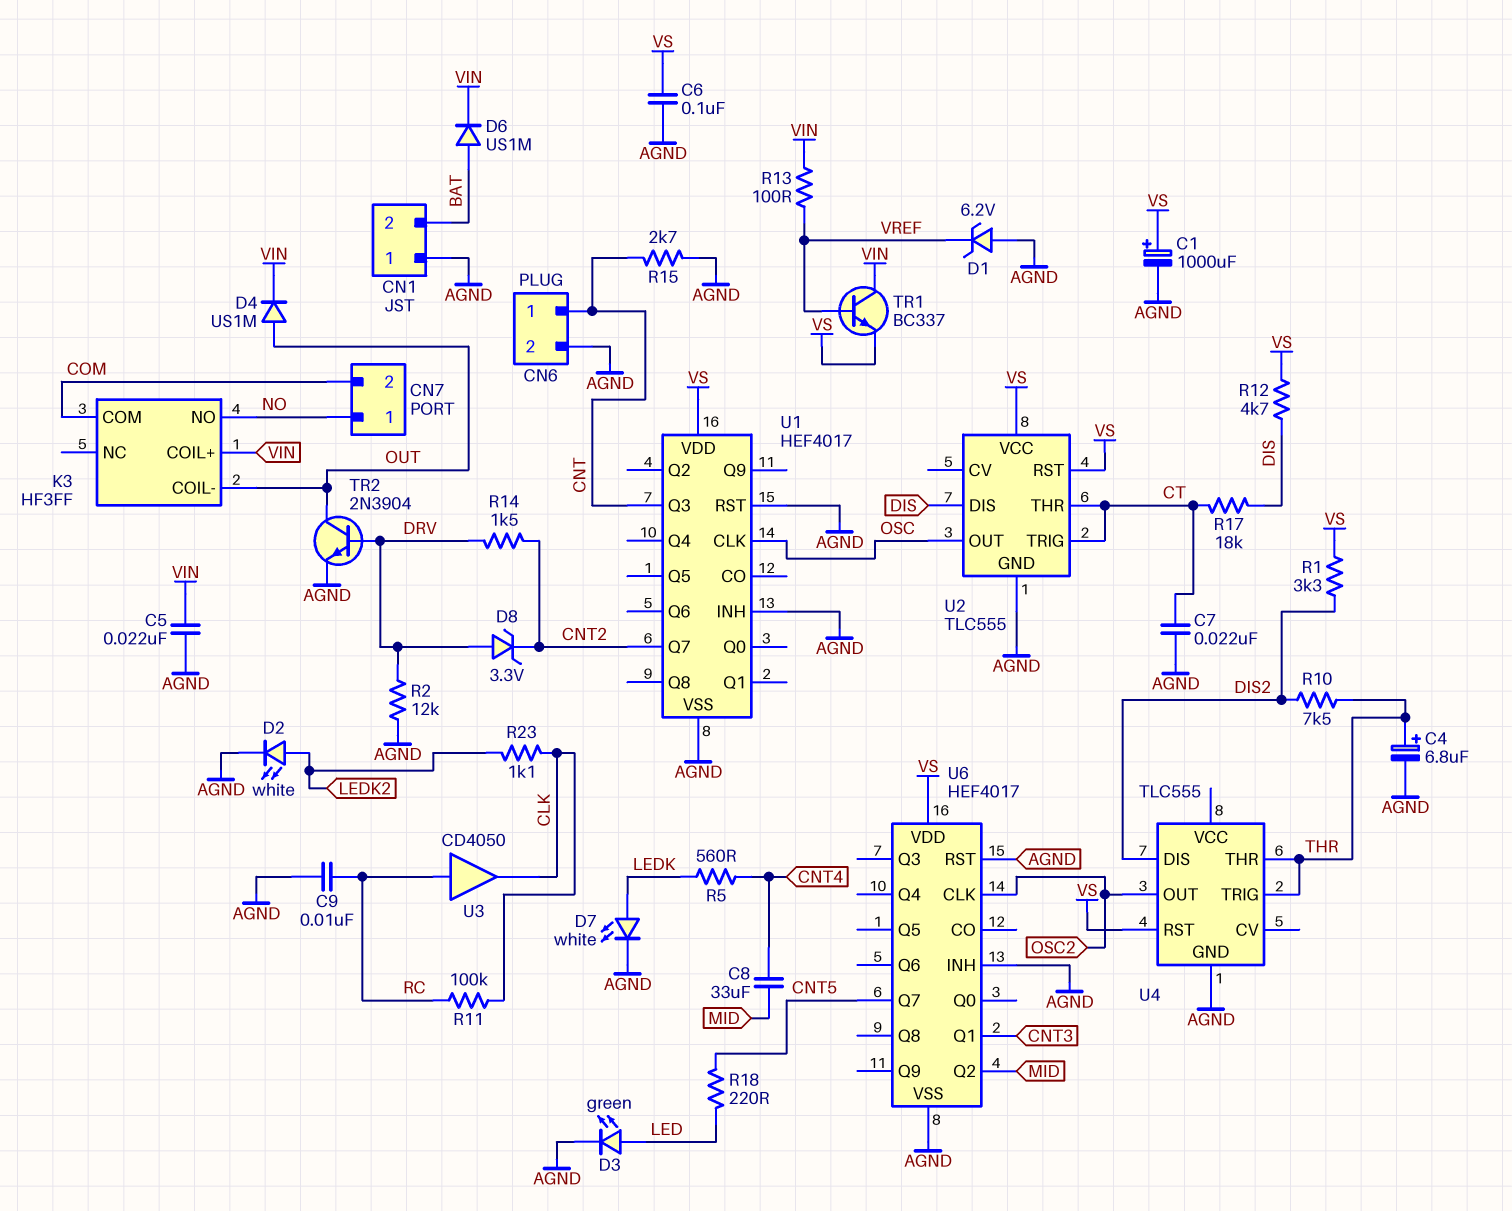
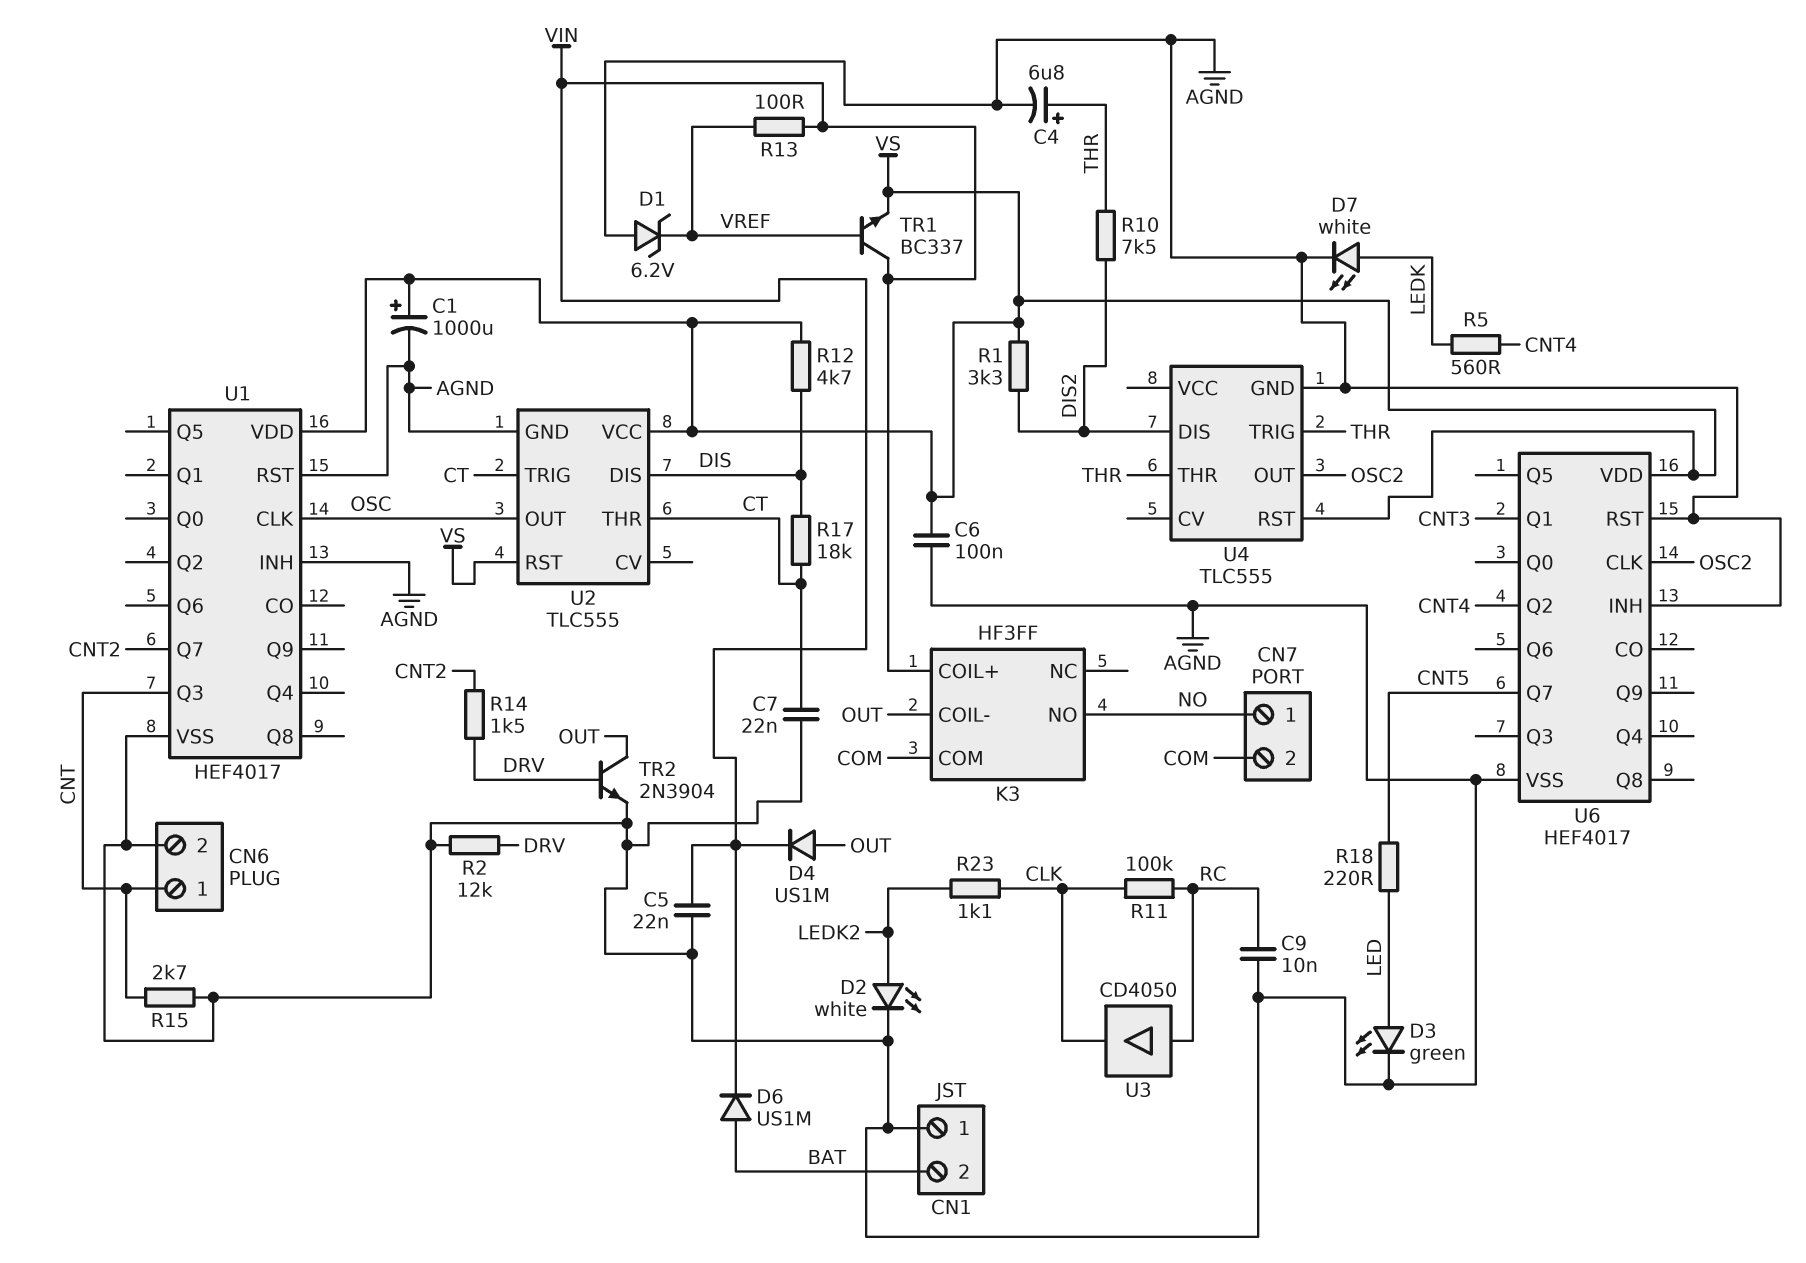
C8: 33uF (CNT4, MID) -> none
D8: zener 3.3V (A DRV, K CNT2) -> none
U6 pin Q2: MID -> CNT4

